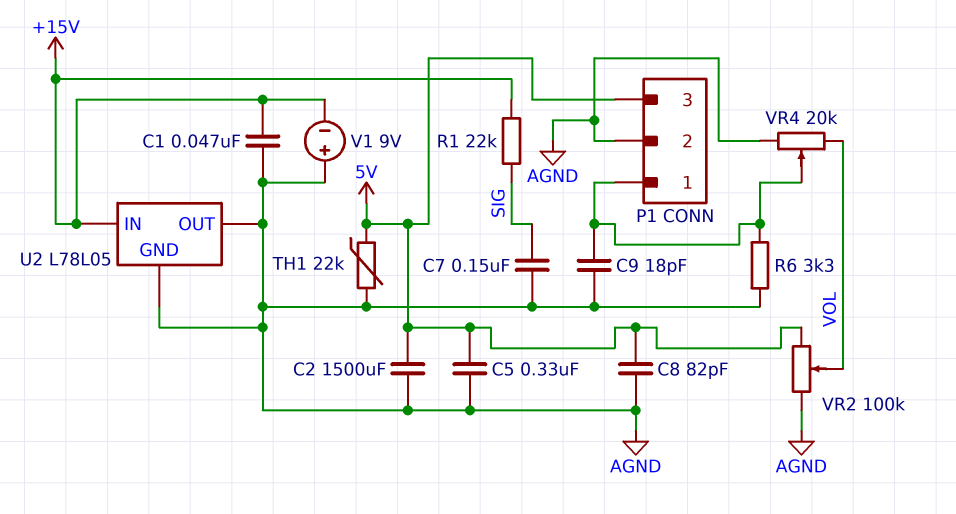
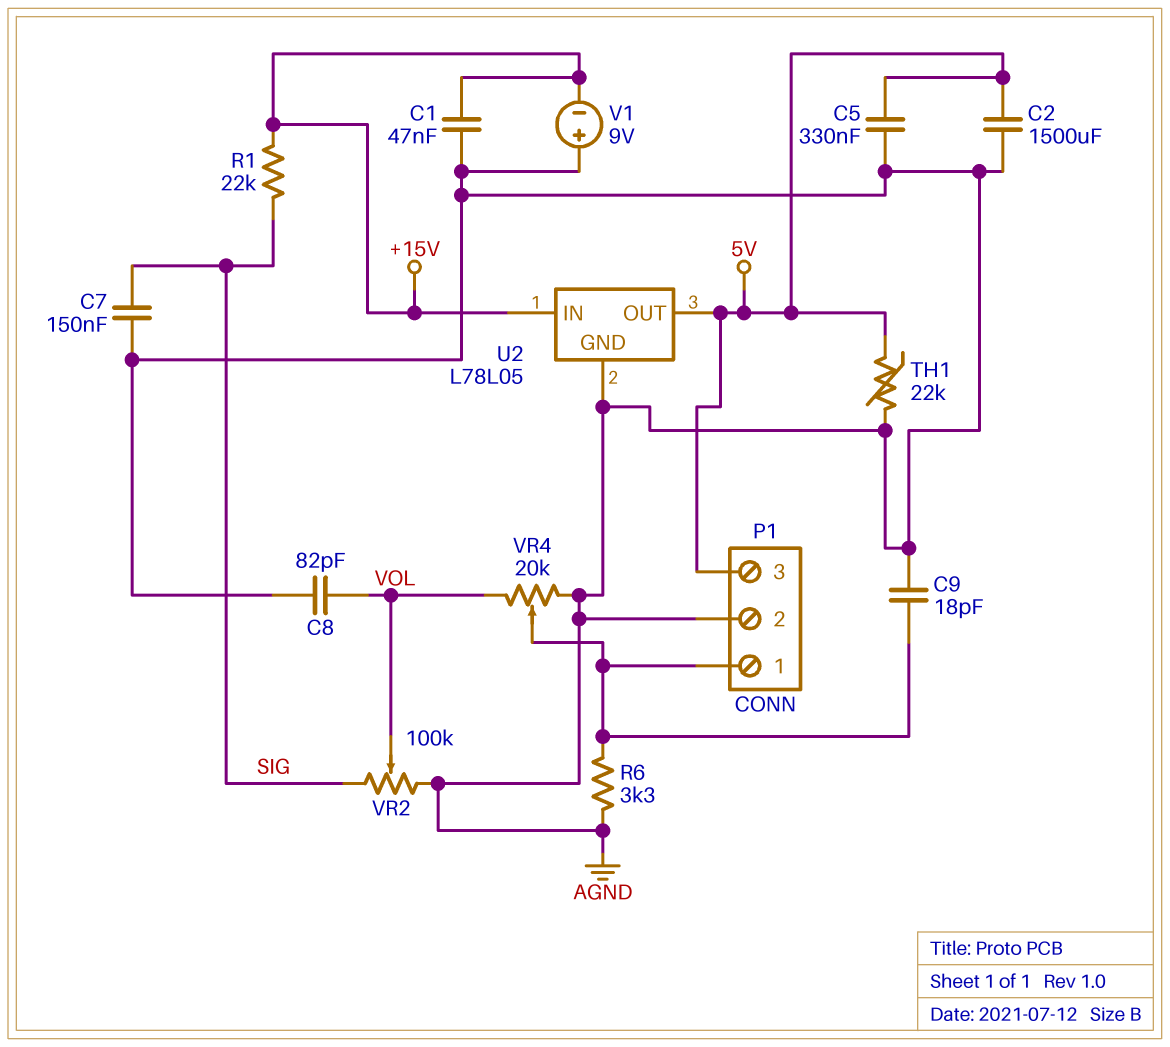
C8: 82pF (5V, AGND) -> 82pF (AGND, VOL)
U2 pin OUT: AGND -> 5V
VR2: 100k (5V, AGND, wiper VOL) -> 100k (AGND, SIG, wiper VOL)

